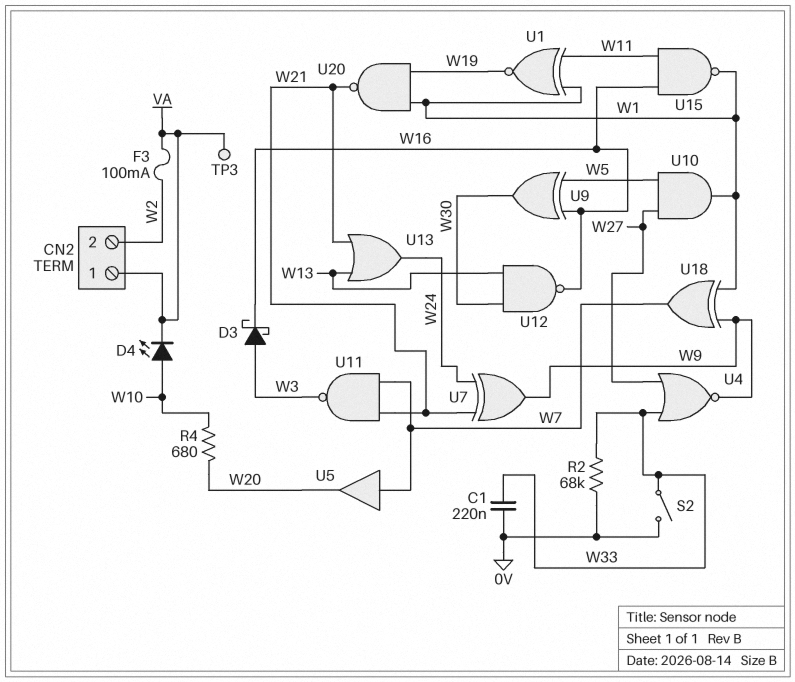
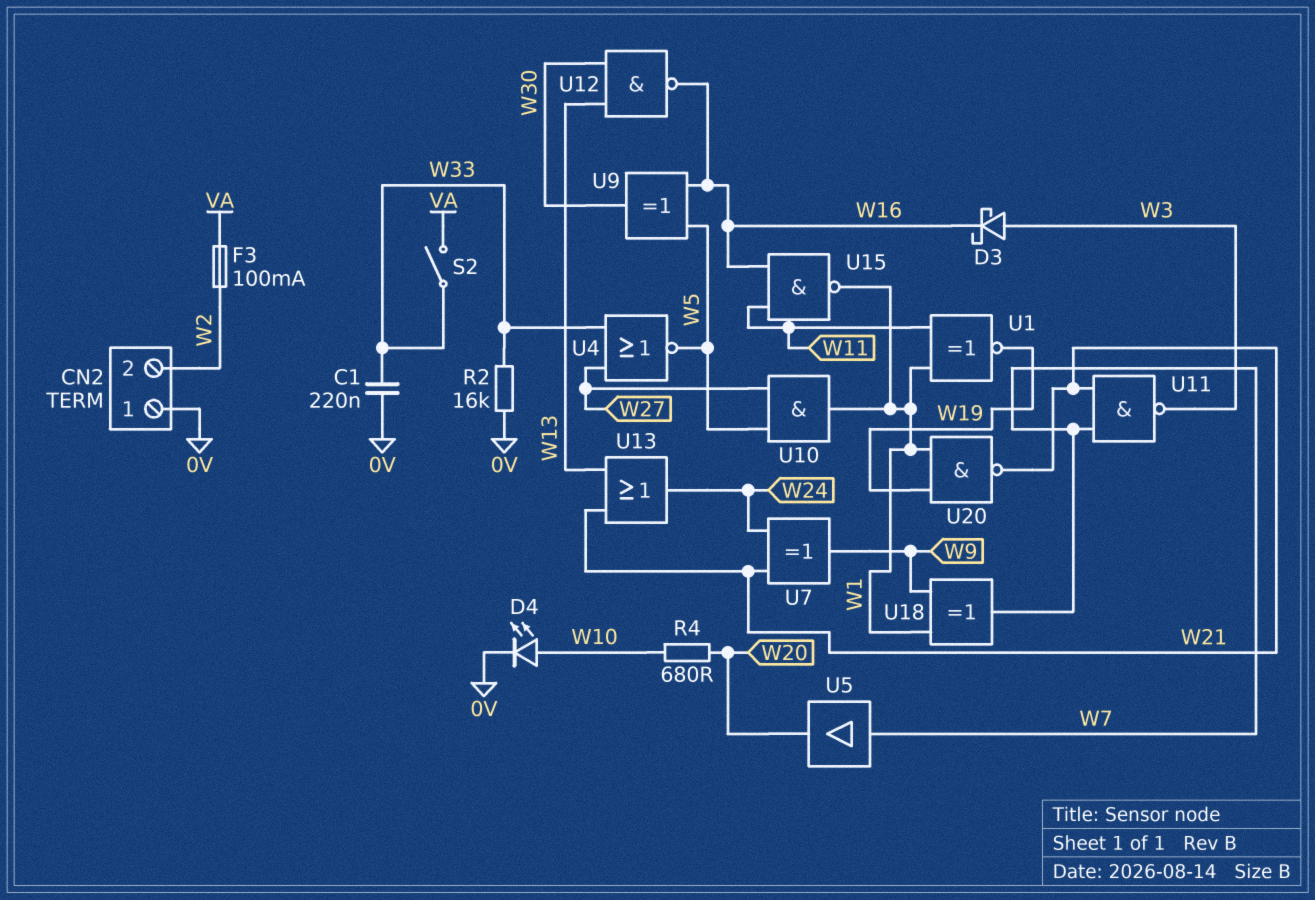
CN2 pin 1: VA -> 0V
D4: LED (A W10, K VA) -> LED (A W10, K 0V)
R2: 68k (0V, W33) -> 16k (0V, W33)
S2: switch (0V, W33) -> switch (VA, W33)
TP3: test point (VA) -> none
U4: NOR (in W27, in W33, out W9) -> NOR (in W27, in W33, out W5)

